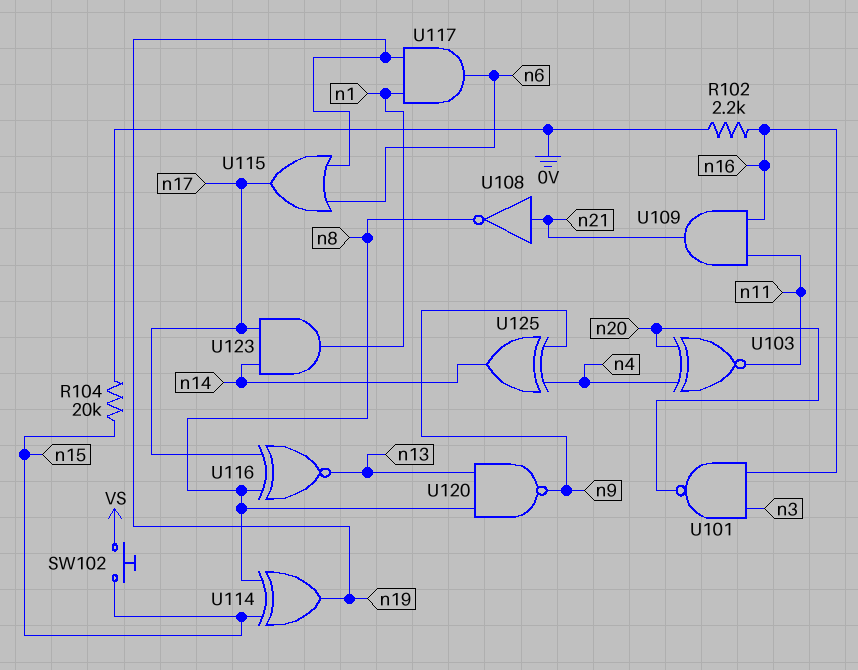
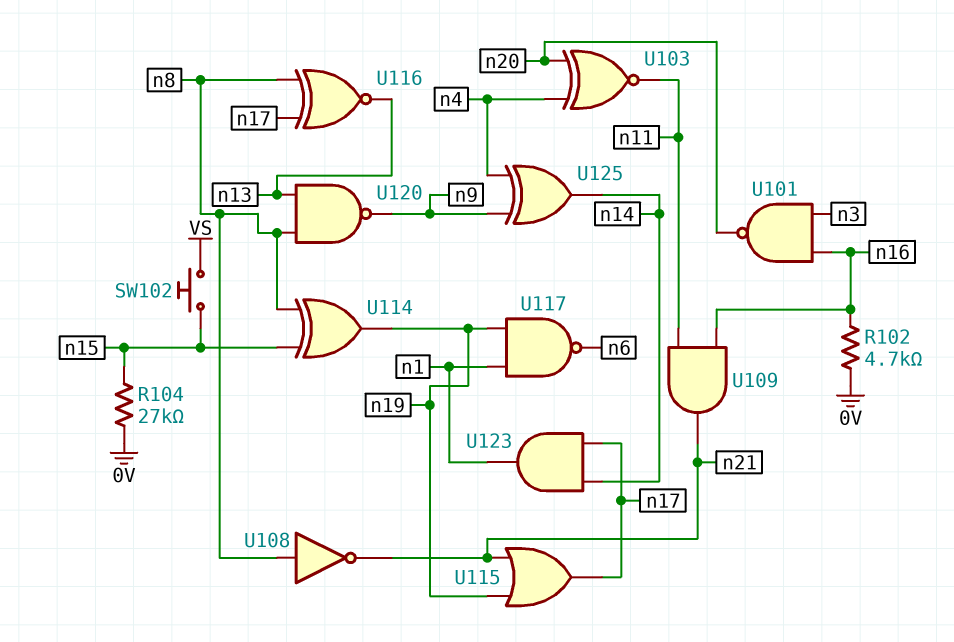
R102: 2.2k (0V, n16) -> 4.7k (0V, n16)
R104: 20k (0V, n15) -> 27k (0V, n15)
U108: NOT (in n21, out n8) -> NOT (in n8, out n21)
U115: OR (in n6, in n19, out n17) -> OR (in n19, in n21, out n17)
U117: AND (in n1, in n19, out n6) -> NAND (in n1, in n19, out n6)

